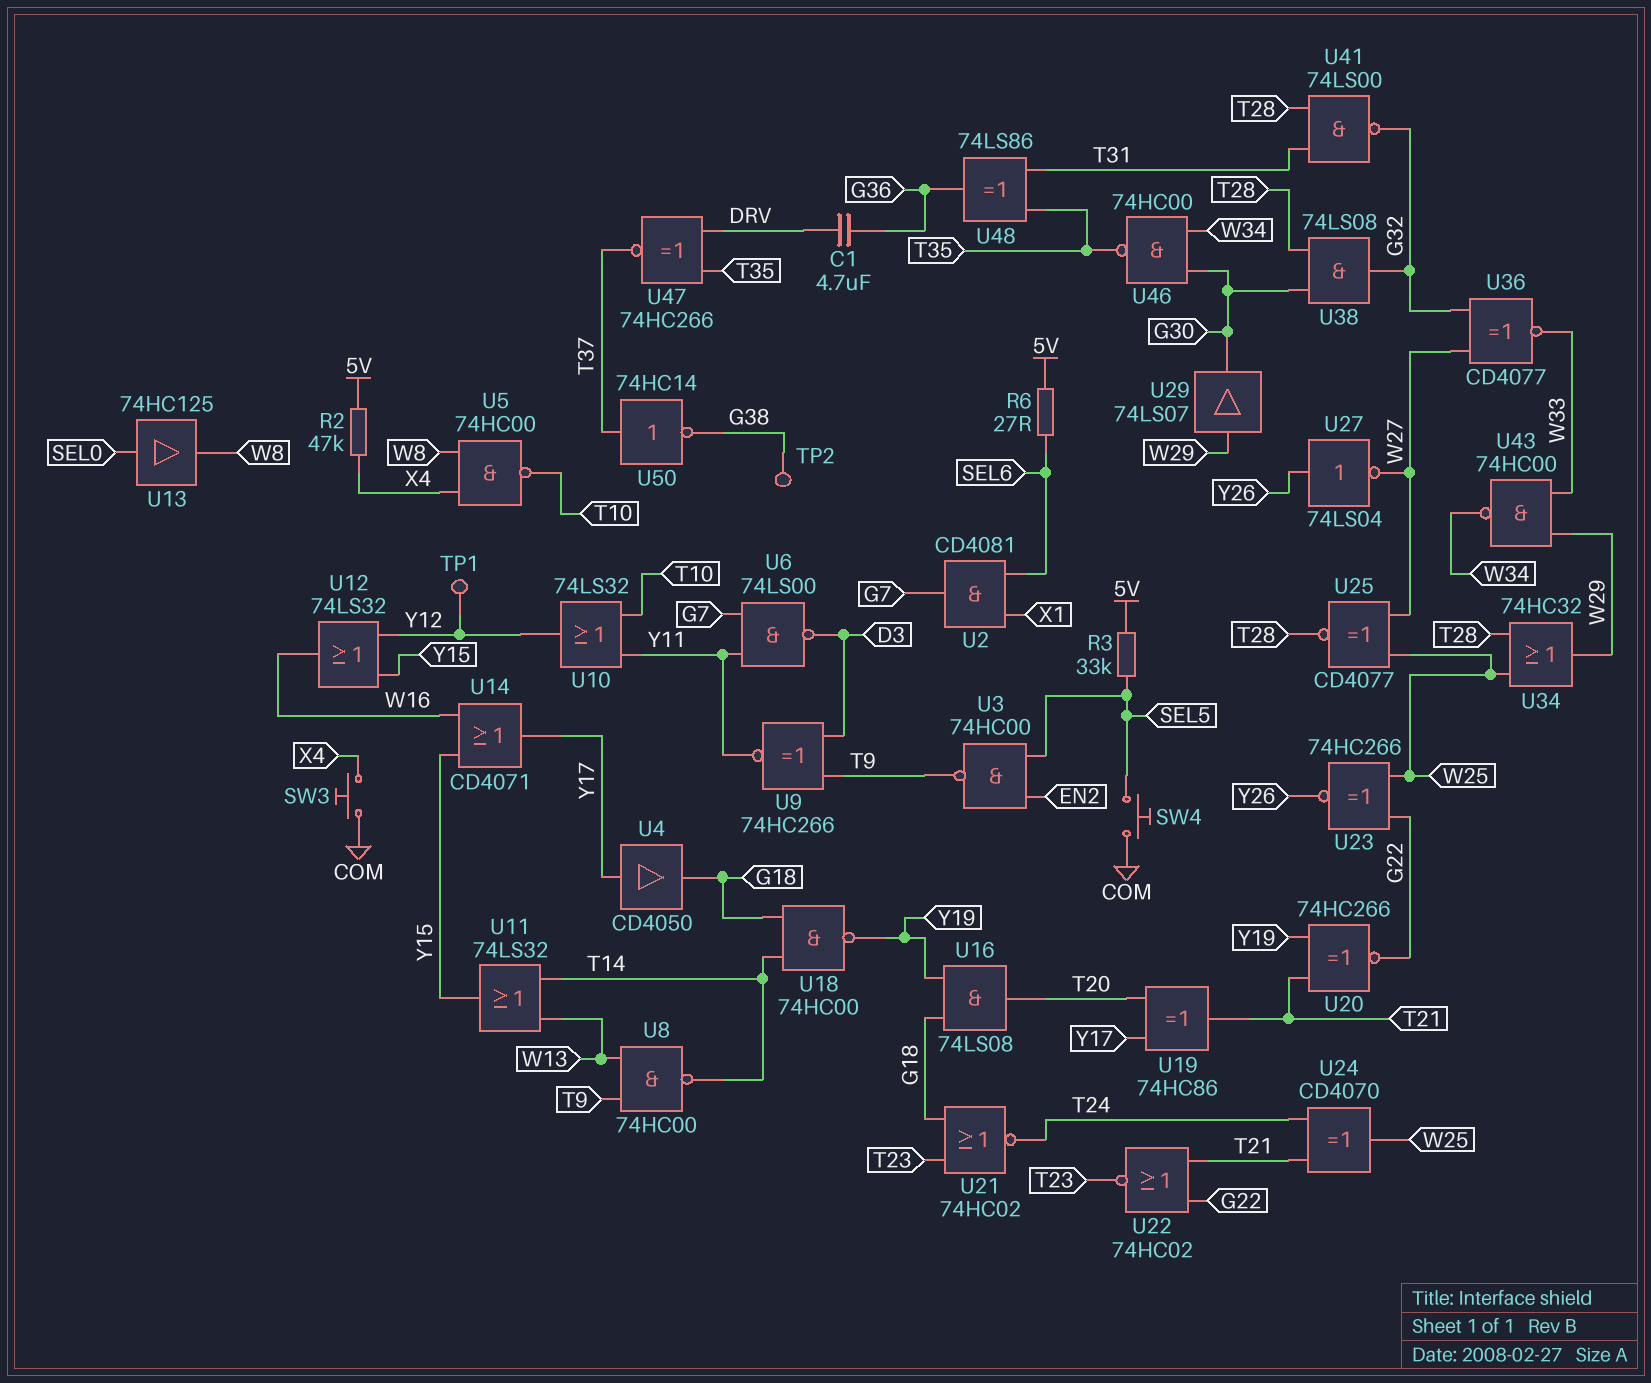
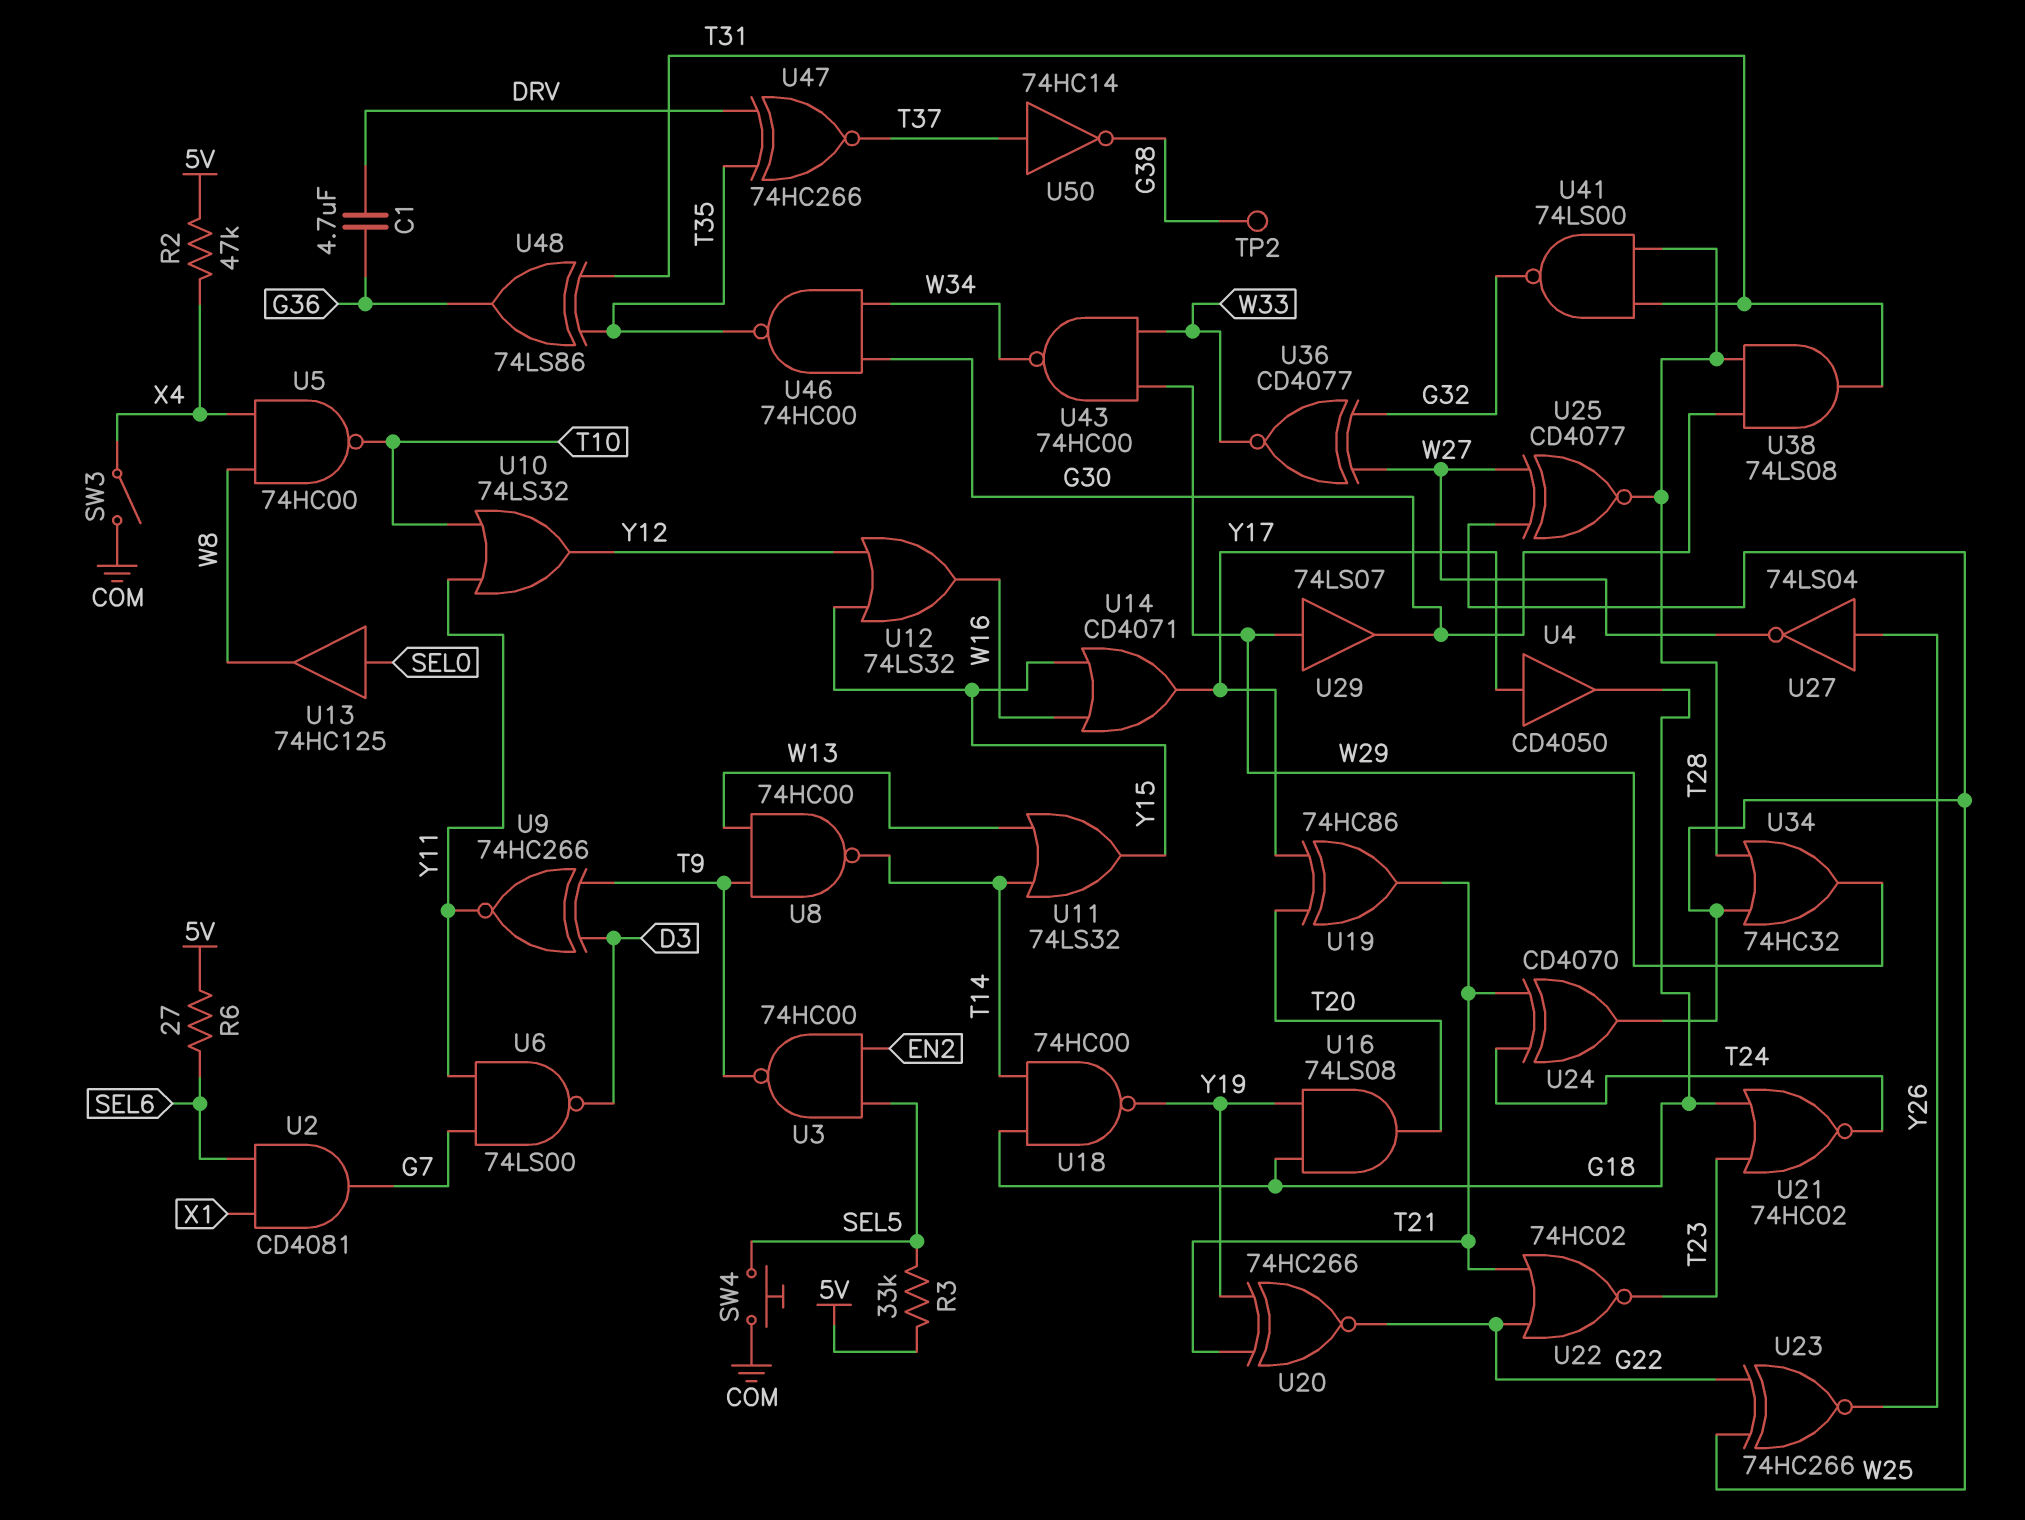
SW3: button (COM, X4) -> switch (COM, X4)
TP1: test point (Y12) -> none
U38: AND 74LS08 (in G30, in T28, out G32) -> AND 74LS08 (in G30, in T28, out T31)

